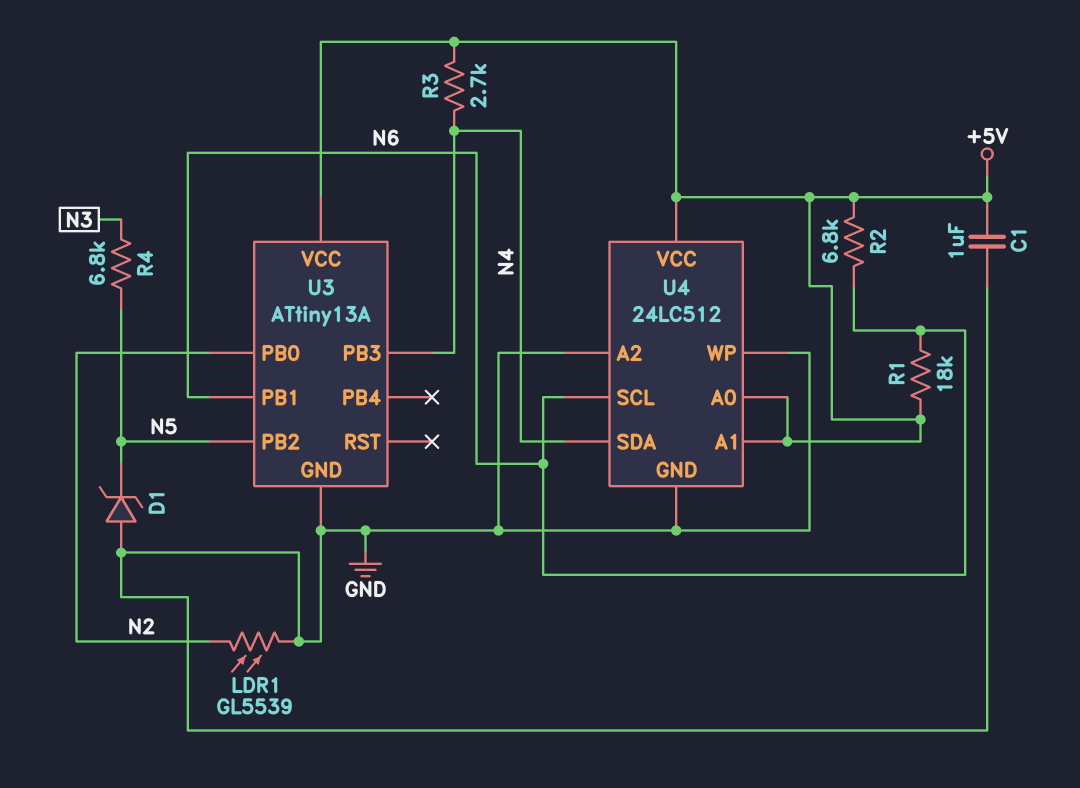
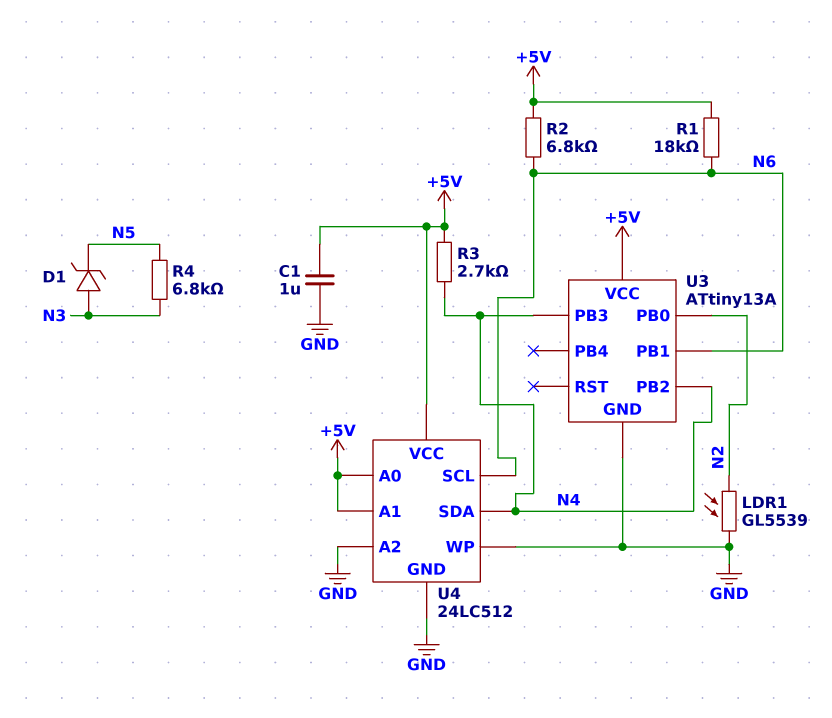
D1: zener (A GND, K N5) -> zener (A N3, K N5)
U3 pin PB2: N5 -> N4

